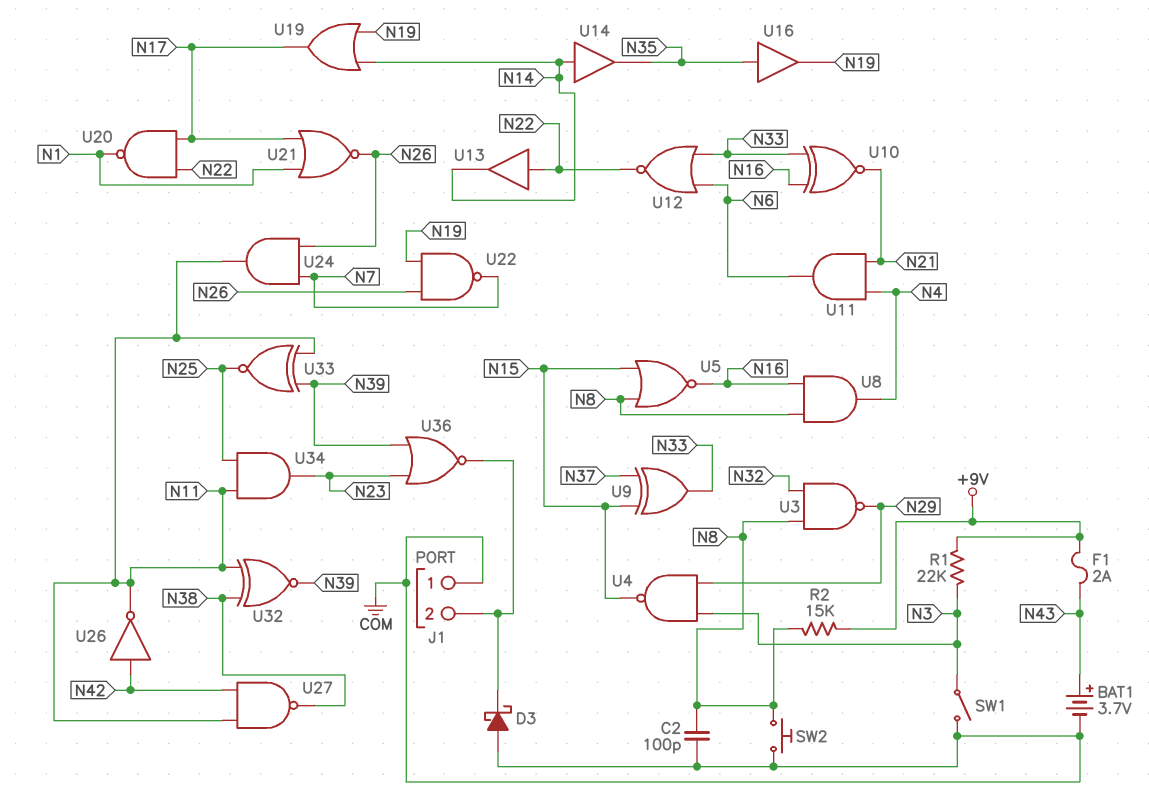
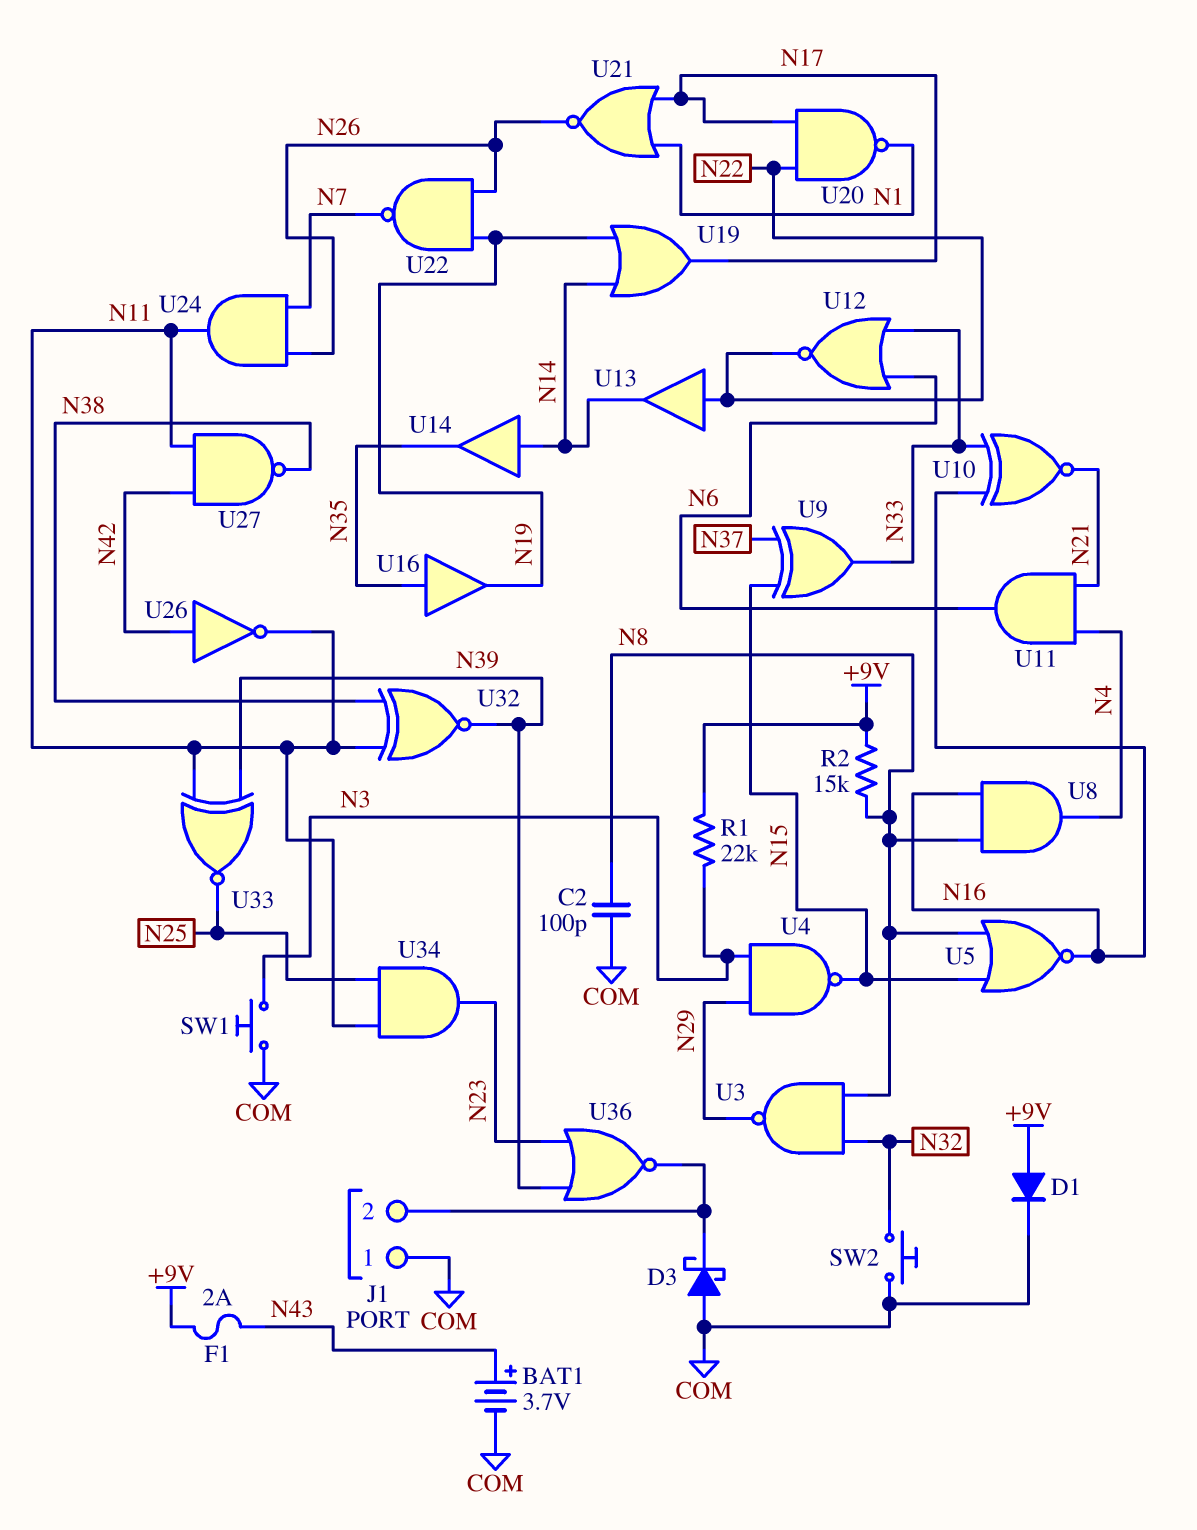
D1: none -> diode (A +9V, K COM)
SW1: switch (COM, N3) -> button (COM, N3)
SW2: button (COM, N8) -> button (COM, N32)

